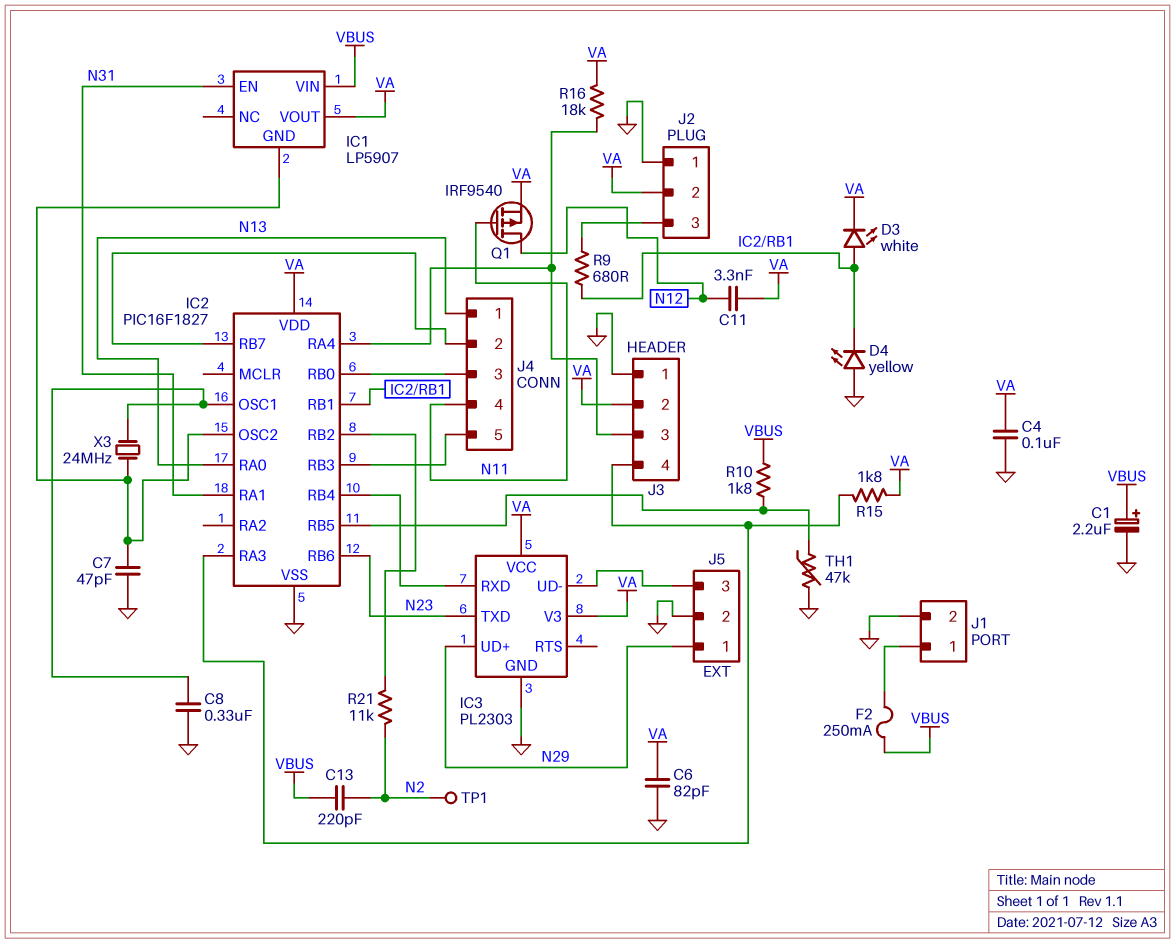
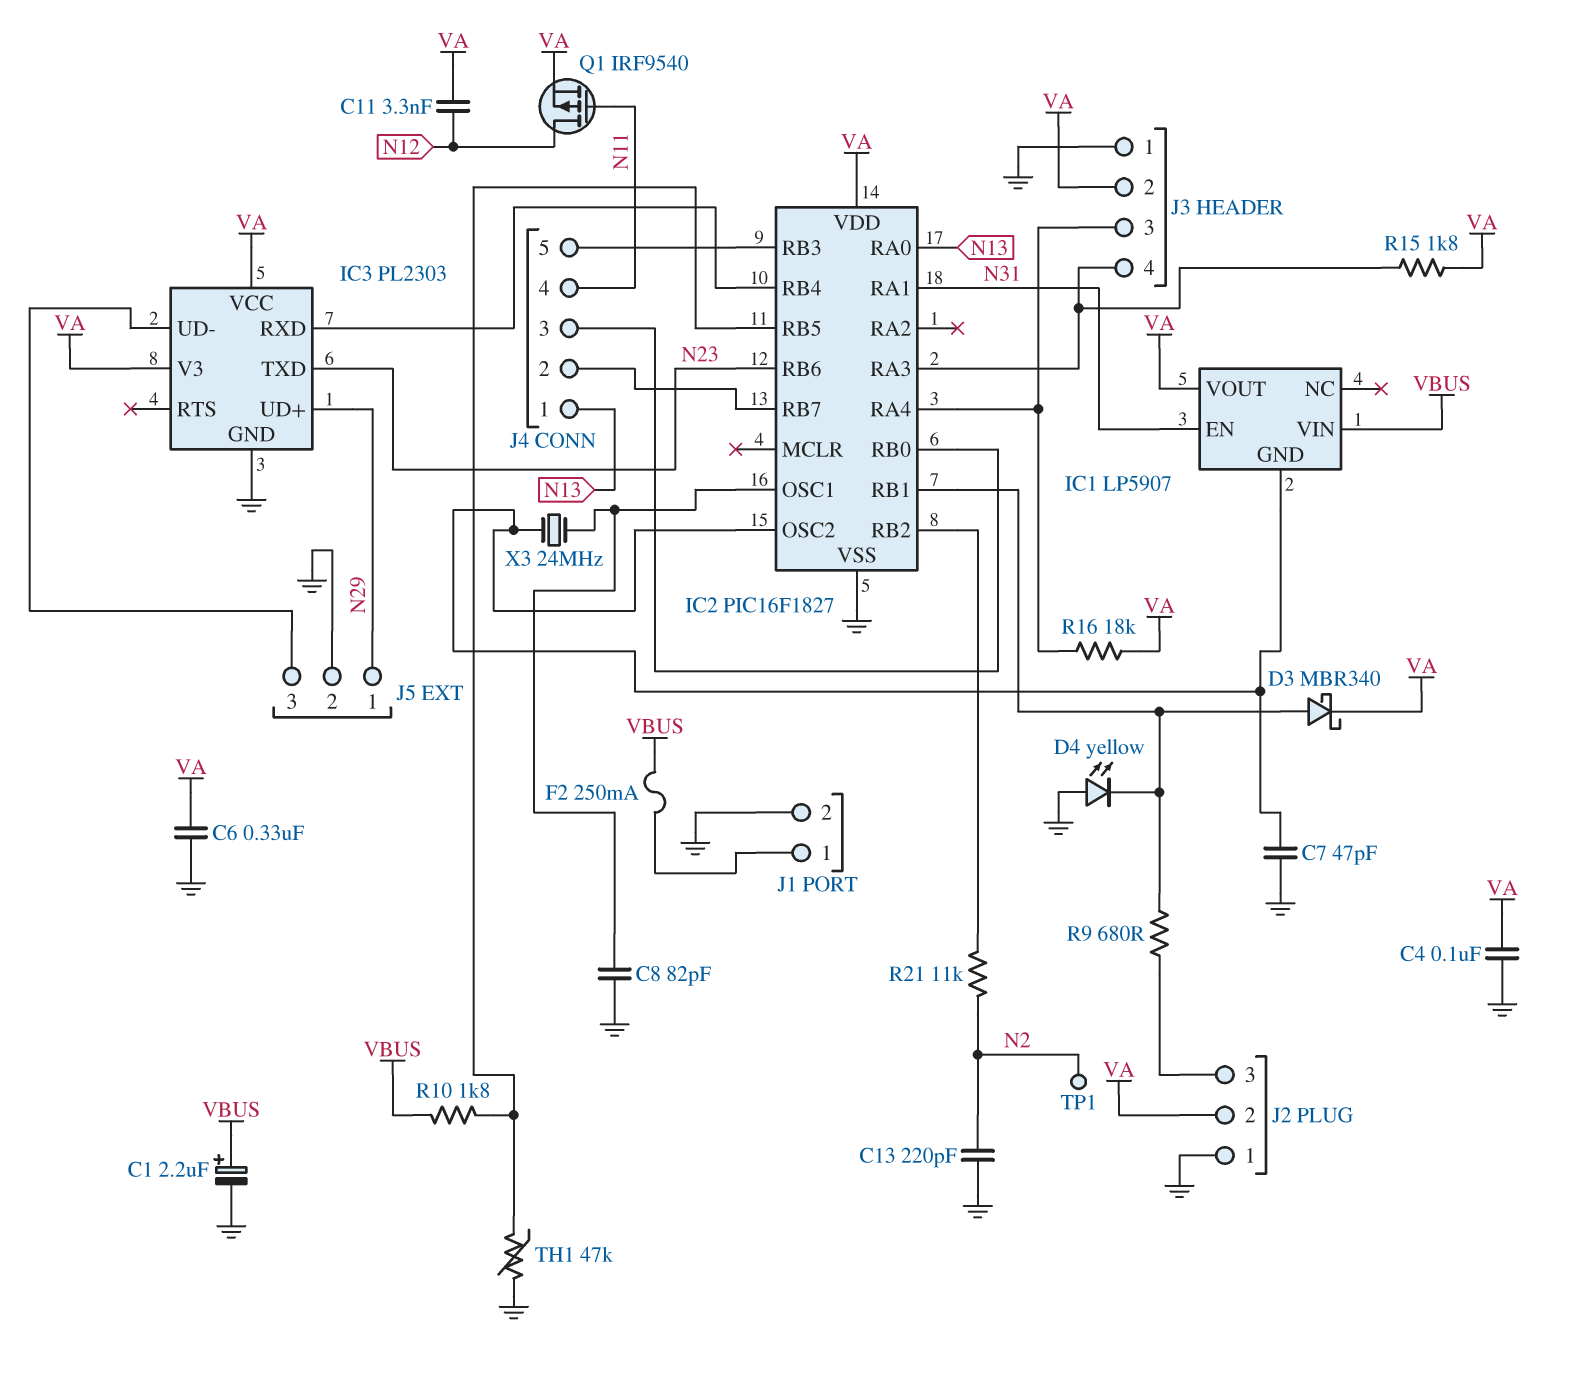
C6: 82pF (GND, VA) -> 330nF (GND, VA)
C8: 330nF (GND, IC2/OSC1) -> 82pF (GND, IC2/OSC1)
C13: 220pF (N2, VBUS) -> 220pF (GND, N2)
D3: LED white (A IC2/RB1, K VA) -> schottky MBR340 (A IC2/RB1, K VA)

